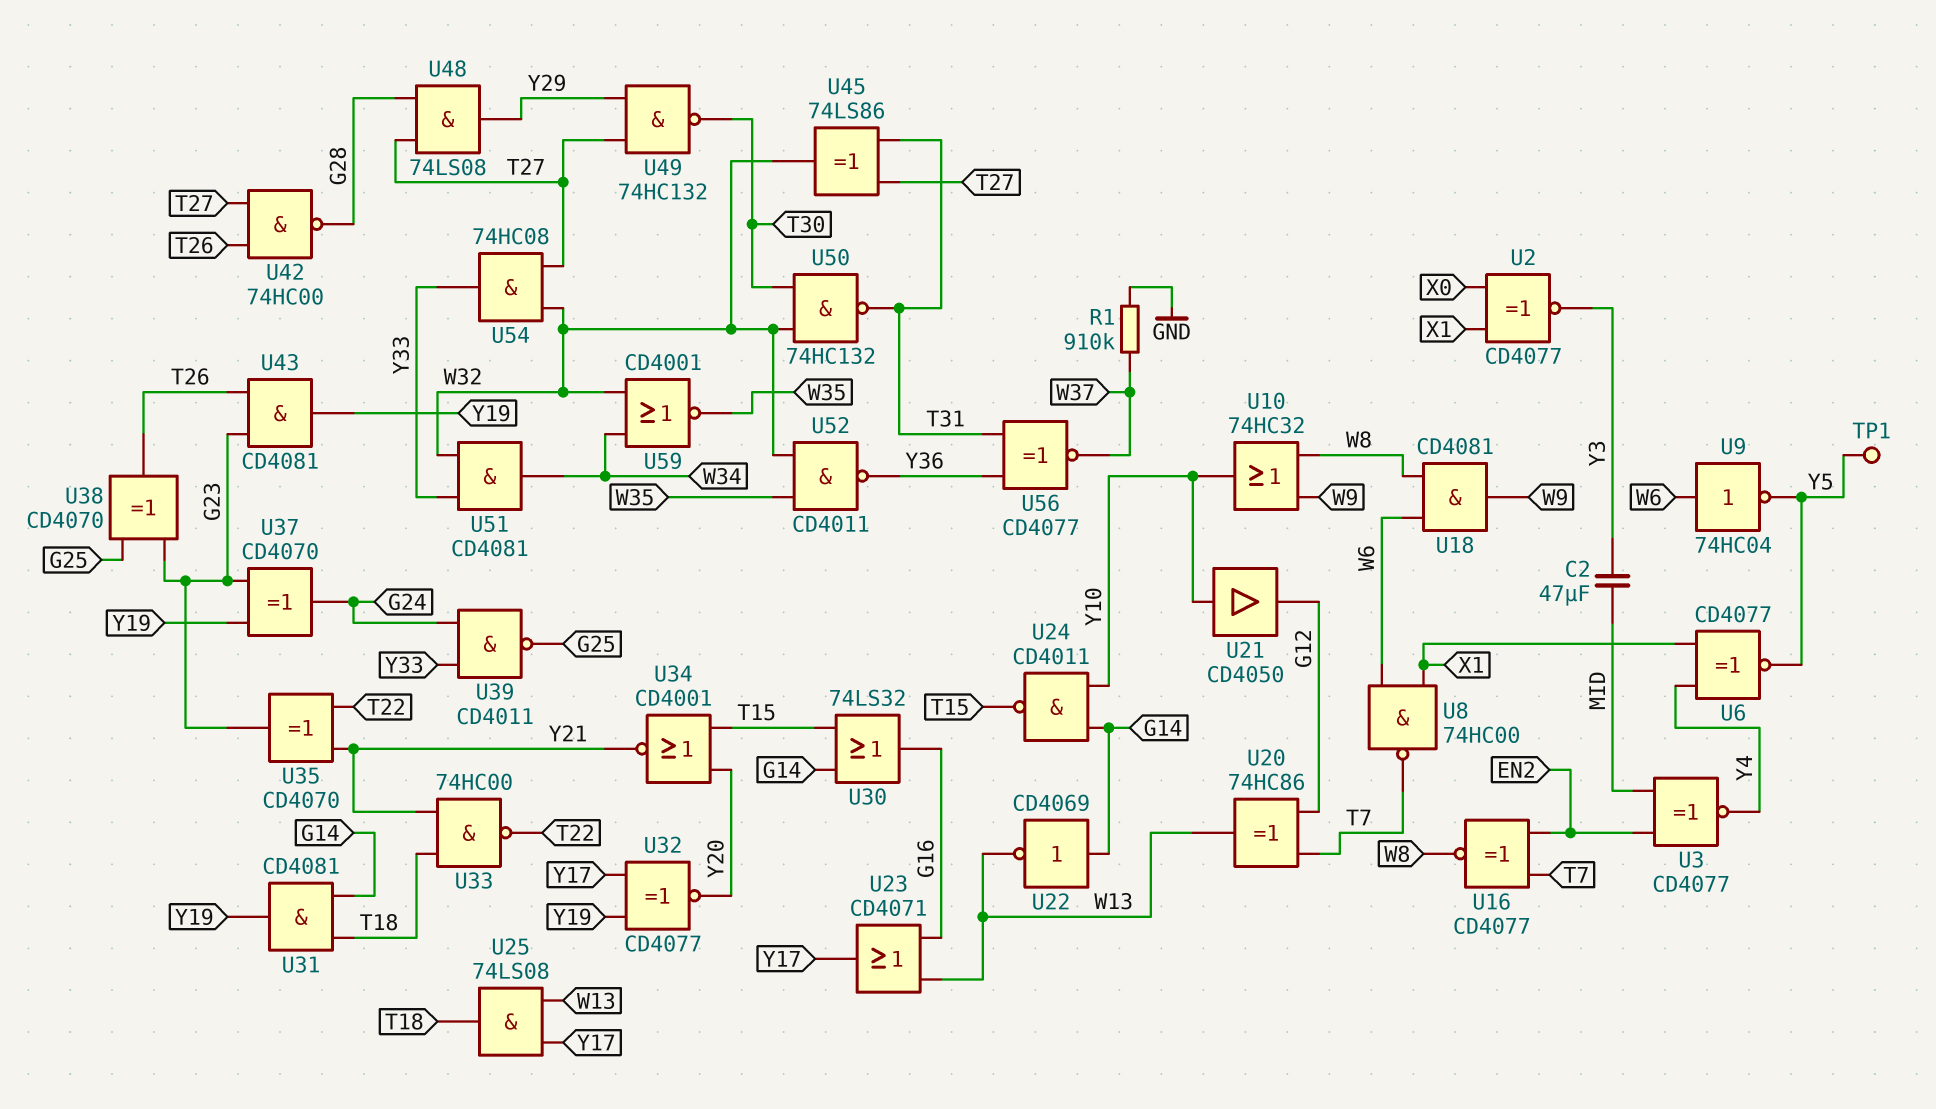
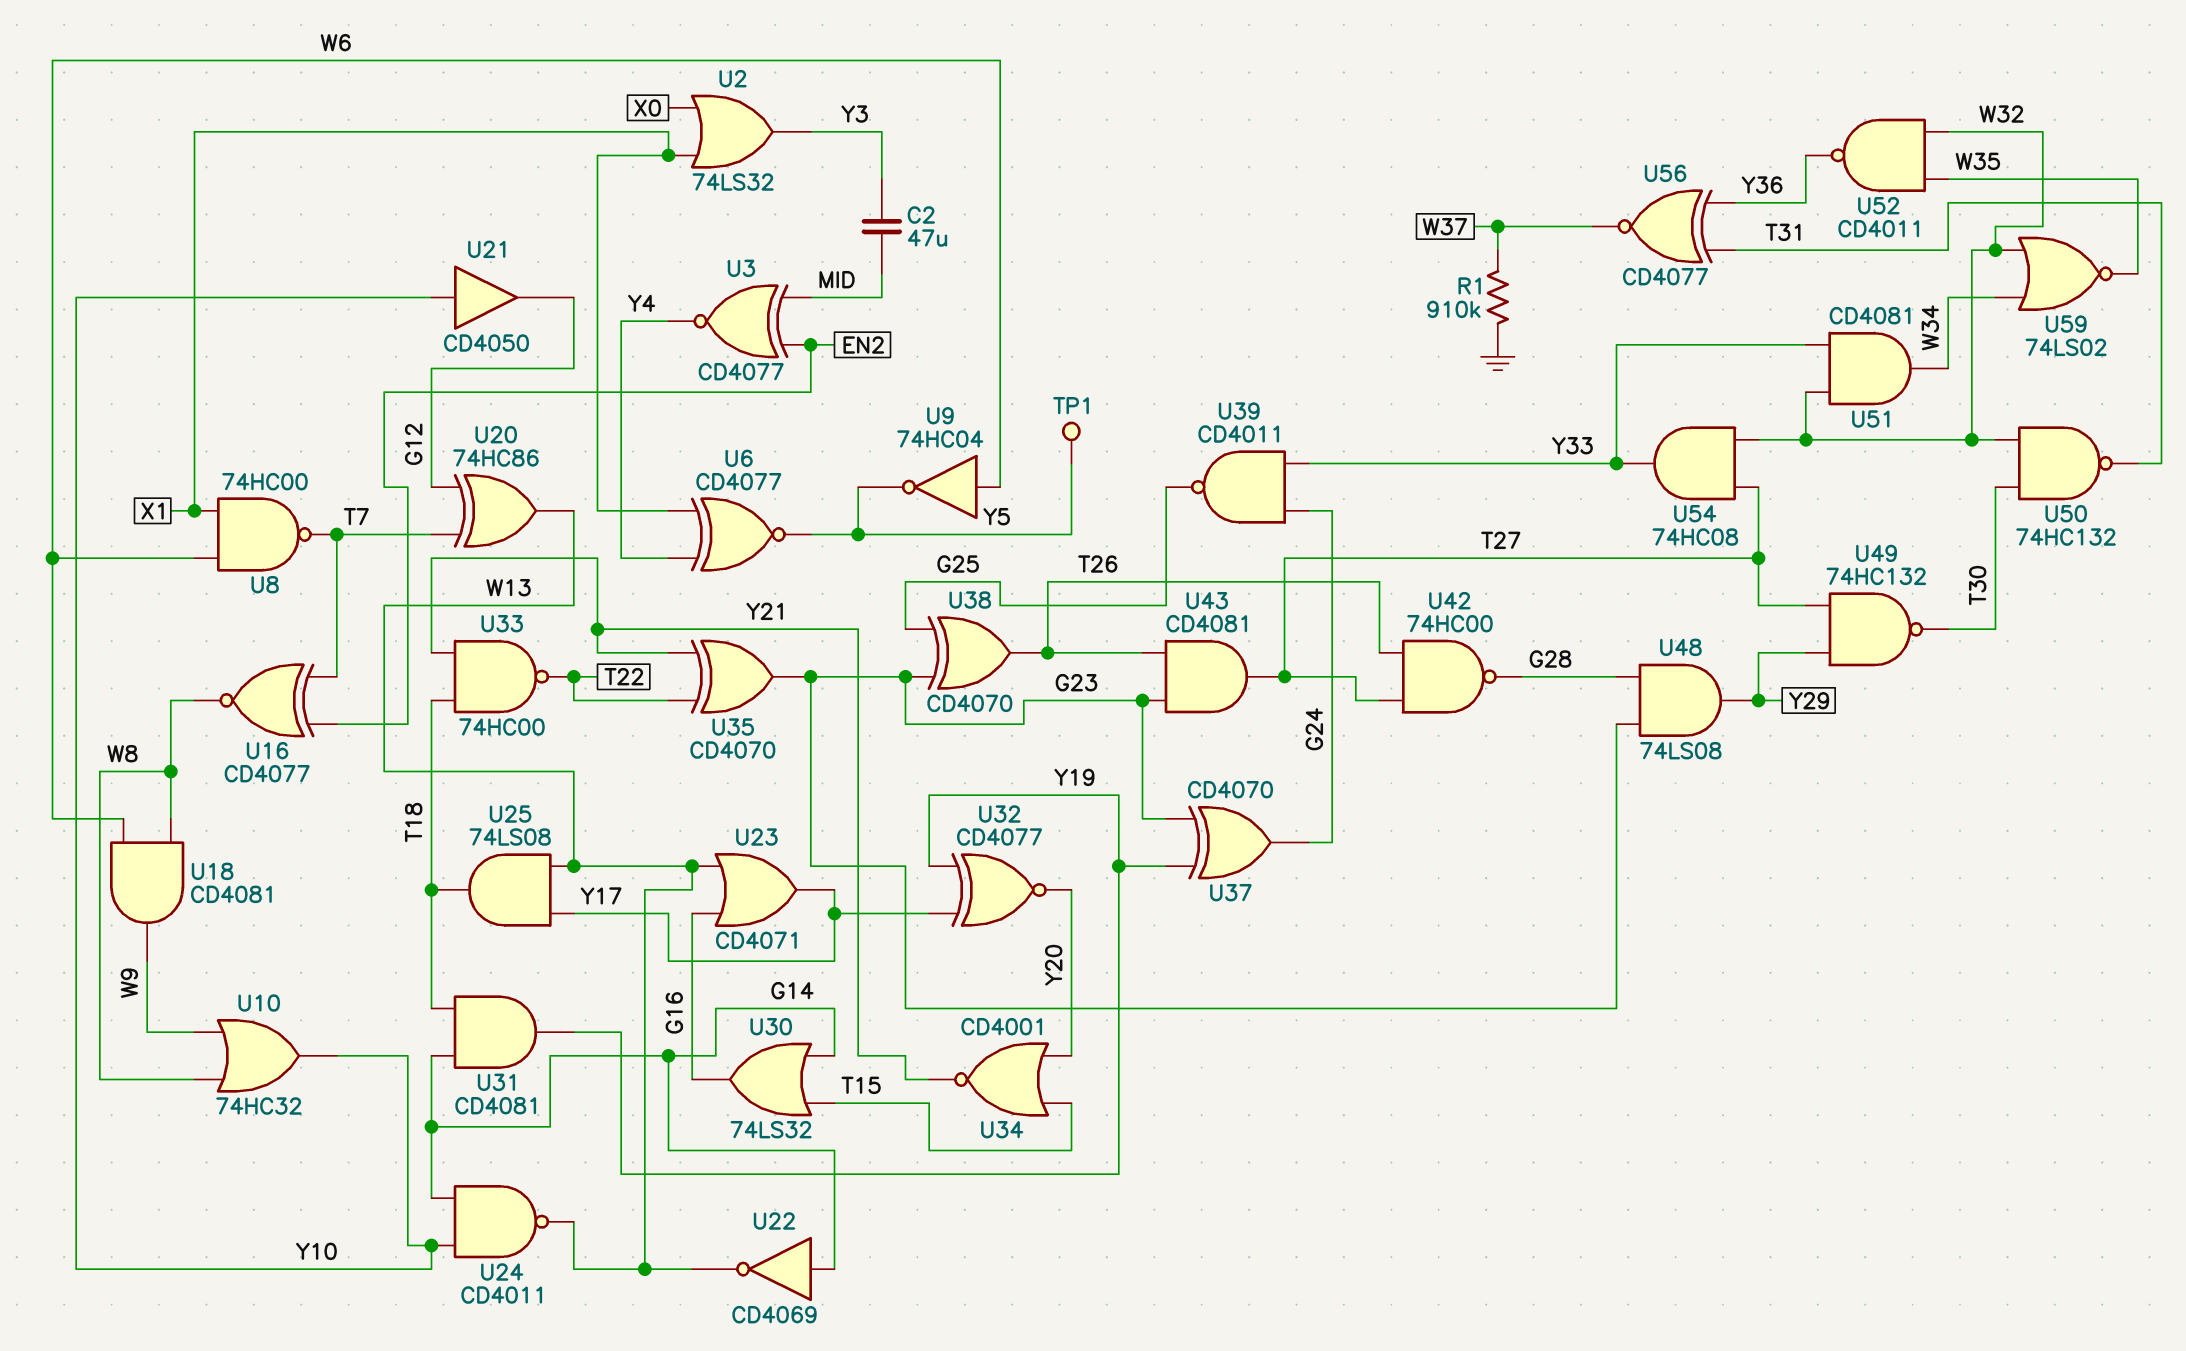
U2: XNOR CD4077 (in X0, in X1, out Y3) -> OR 74LS32 (in X0, in X1, out Y3)
U24: NAND CD4011 (in G14, in Y10, out T15) -> NAND CD4011 (in G14, in Y10, out W13)
U43: AND CD4081 (in G23, in T26, out Y19) -> AND CD4081 (in G23, in T26, out T27)
U45: XOR 74LS86 (in T27, in T31, out W32) -> none
U48: AND 74LS08 (in G28, in T27, out Y29) -> AND 74LS08 (in G23, in G28, out Y29)
U59: NOR CD4001 (in W32, in W34, out W35) -> NOR 74LS02 (in W32, in W34, out W35)

